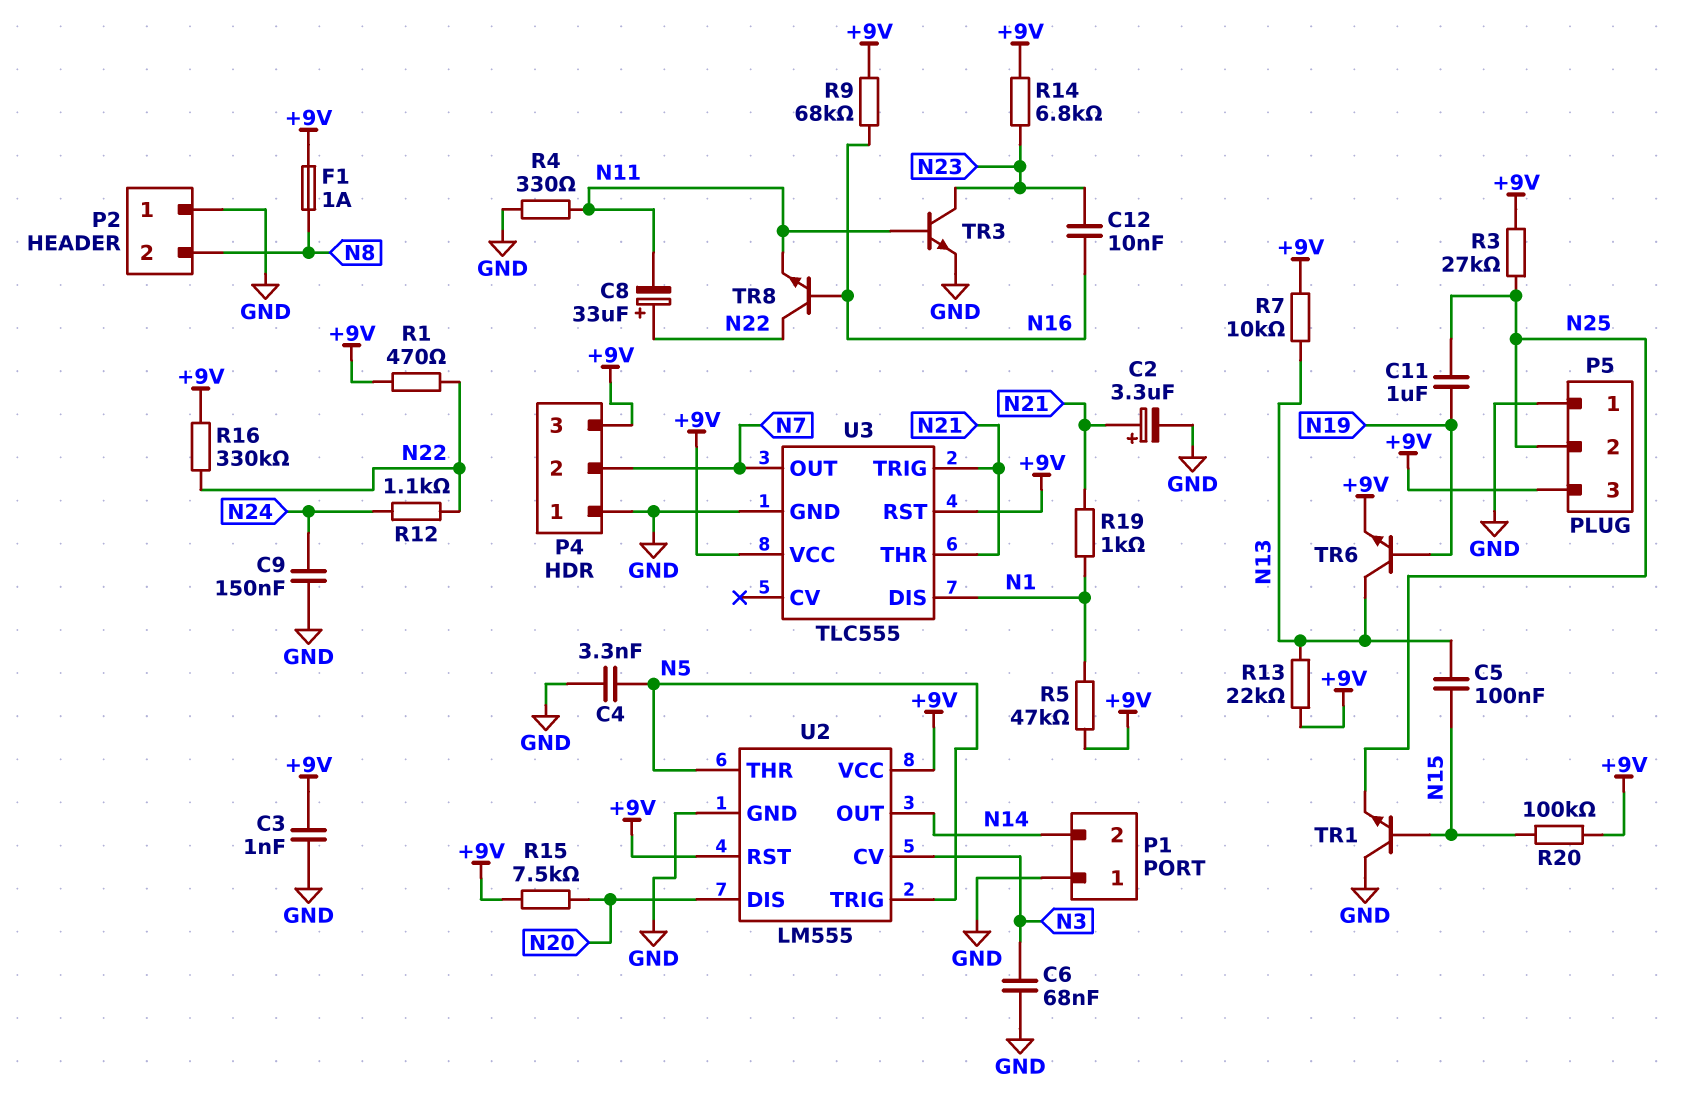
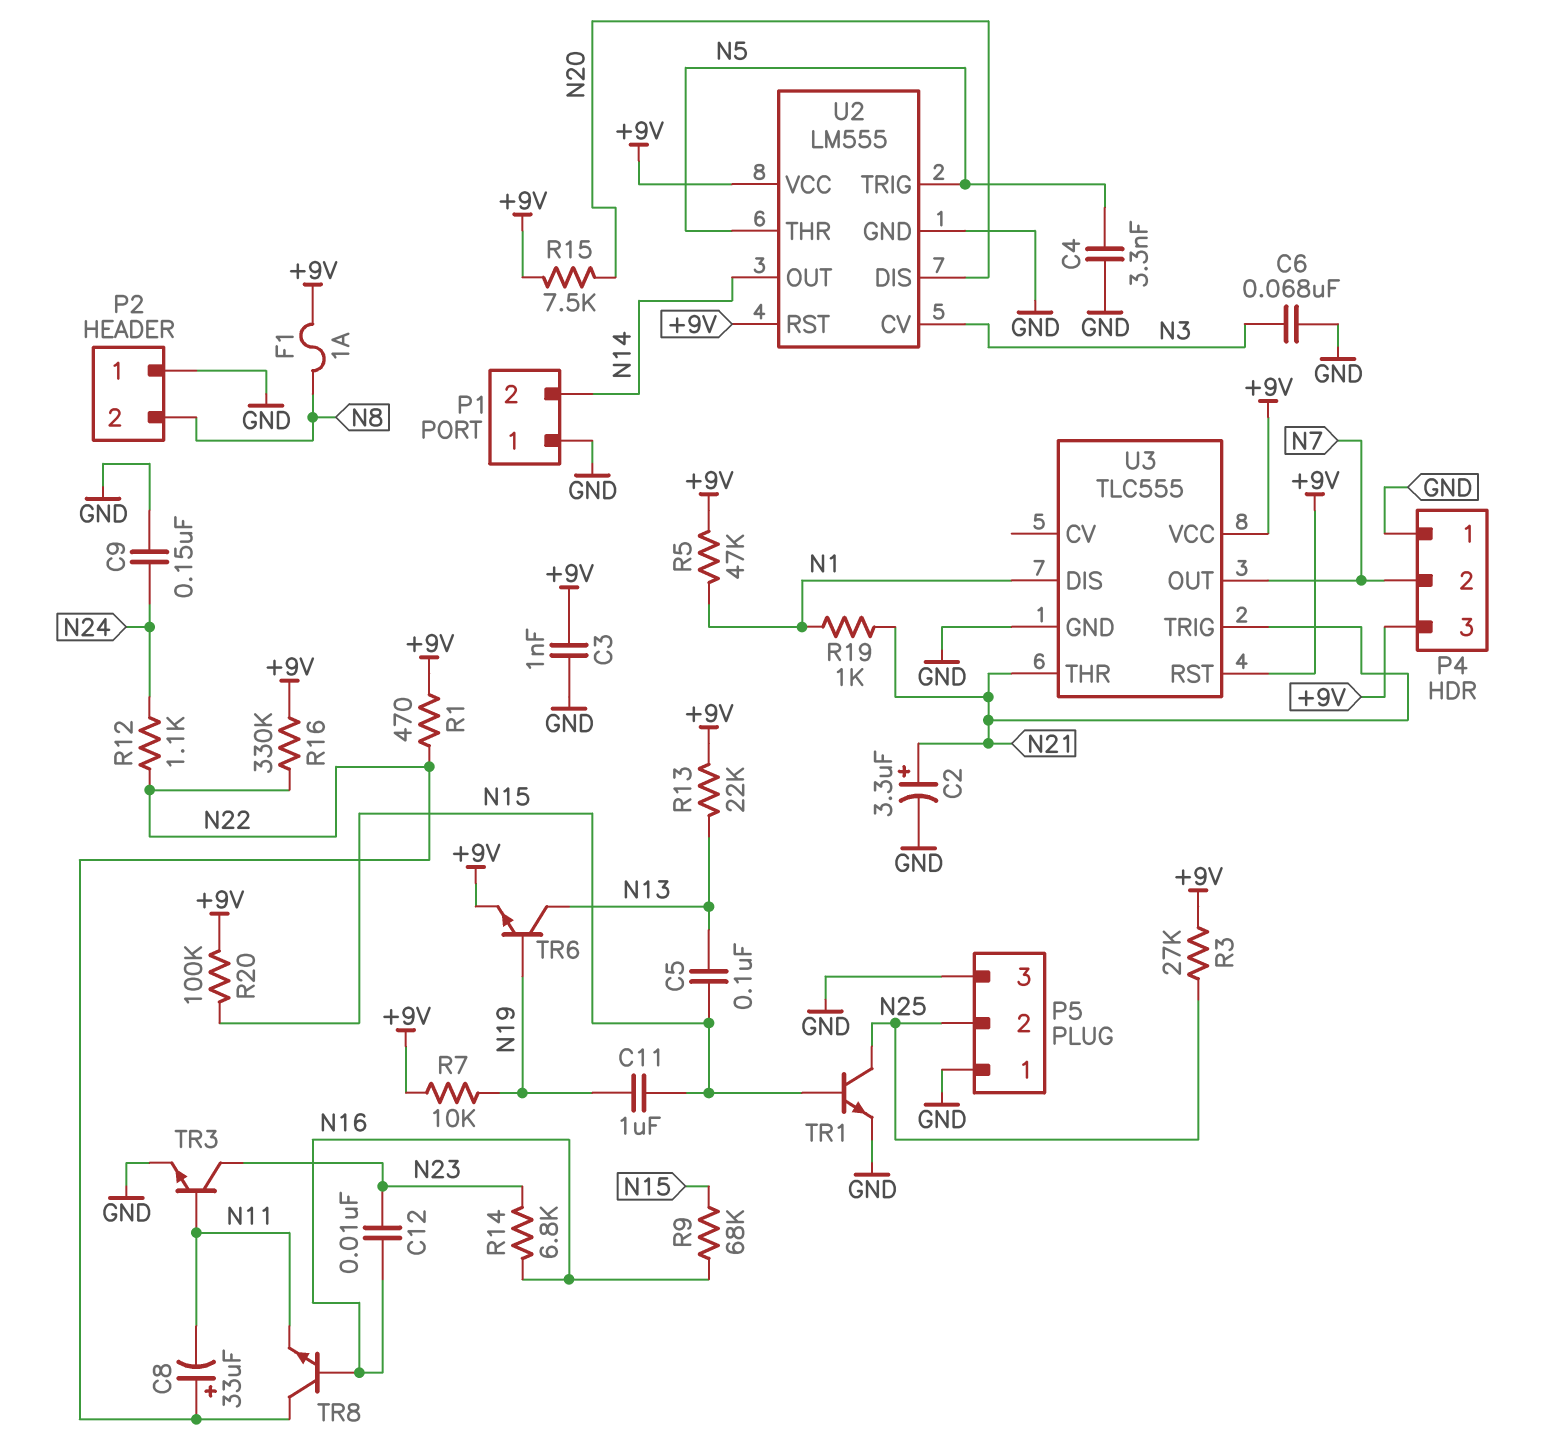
C11: 1uF (N19, N25) -> 1uF (N15, N19)
P5 pin 3: +9V -> GND
R4: 330 (GND, N11) -> none
R7: 10k (+9V, N13) -> 10k (+9V, N19)
R9: 68k (+9V, N16) -> 68k (N15, N16)
R14: 6.8k (+9V, N23) -> 6.8k (N16, N23)
TR1: NPN (B N15, C GND, E N25) -> NPN (B N15, C N25, E GND)

